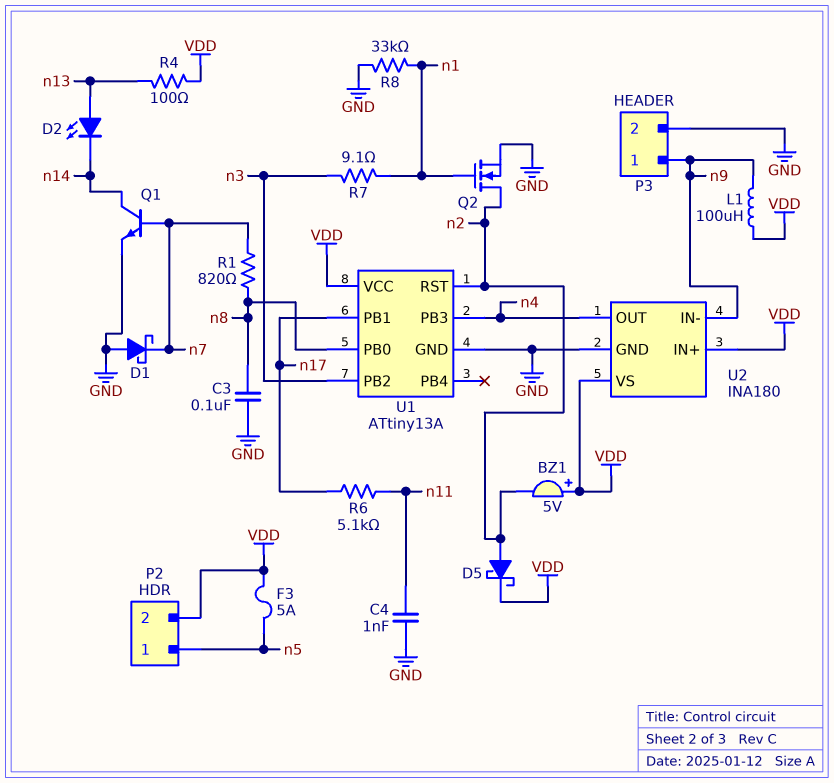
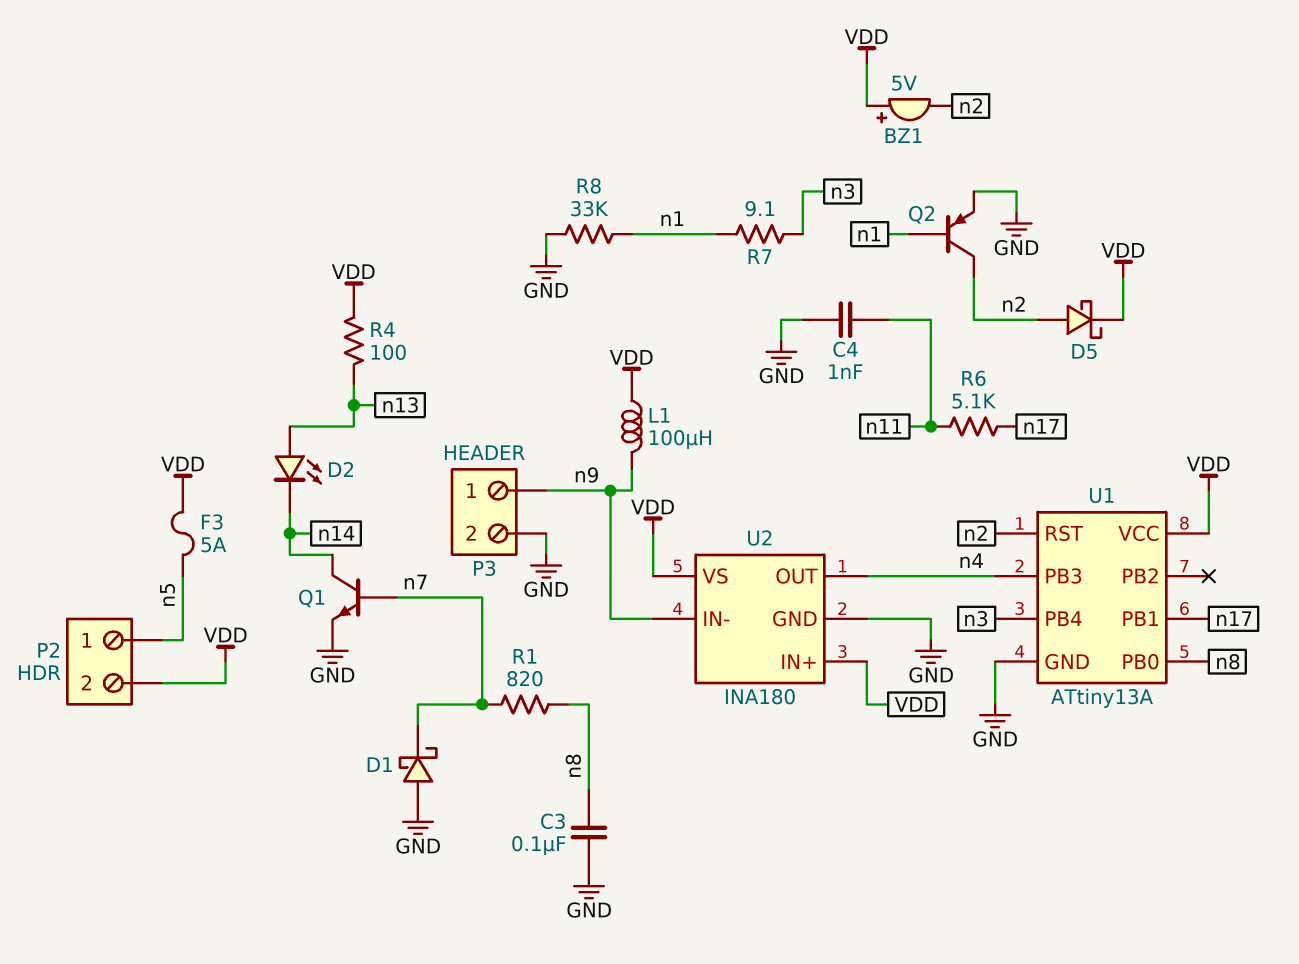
Q2: NMOS (G n1, D n2, S GND) -> PNP (B n1, C n2, E GND)
U1 pin PB2: n3 -> none
U1 pin PB4: none -> n3

